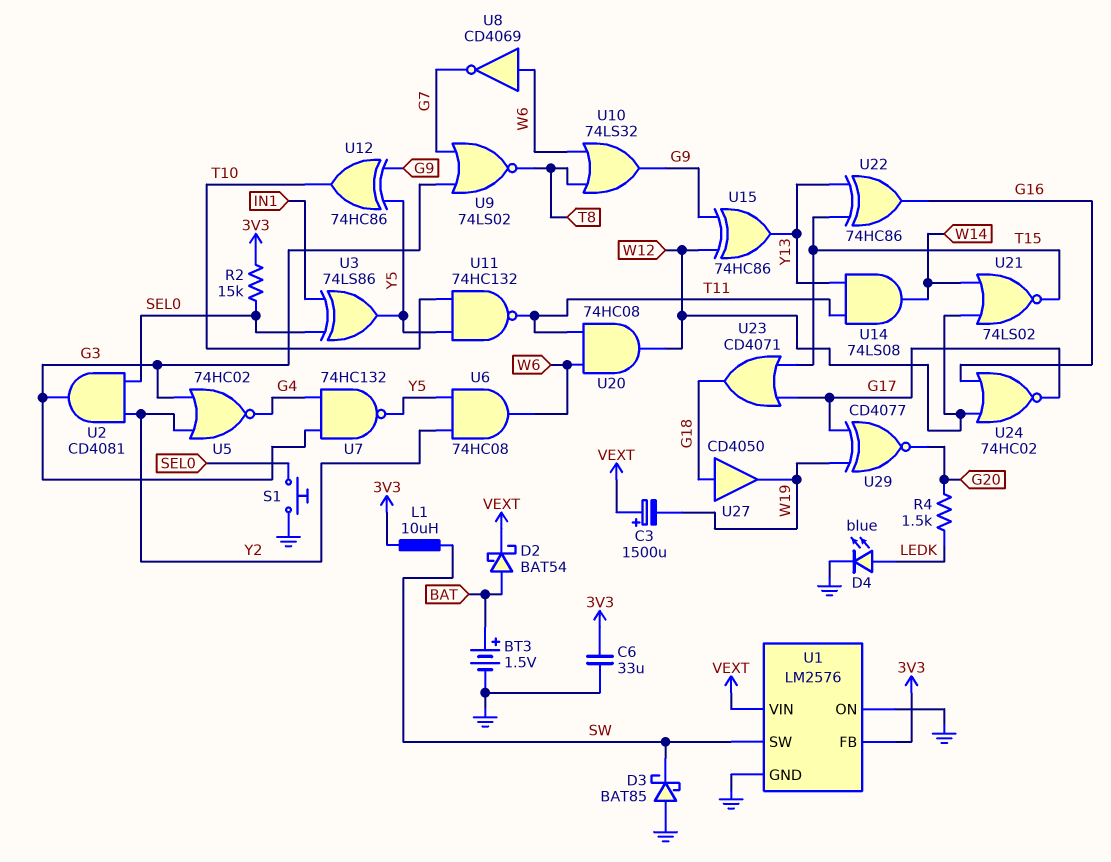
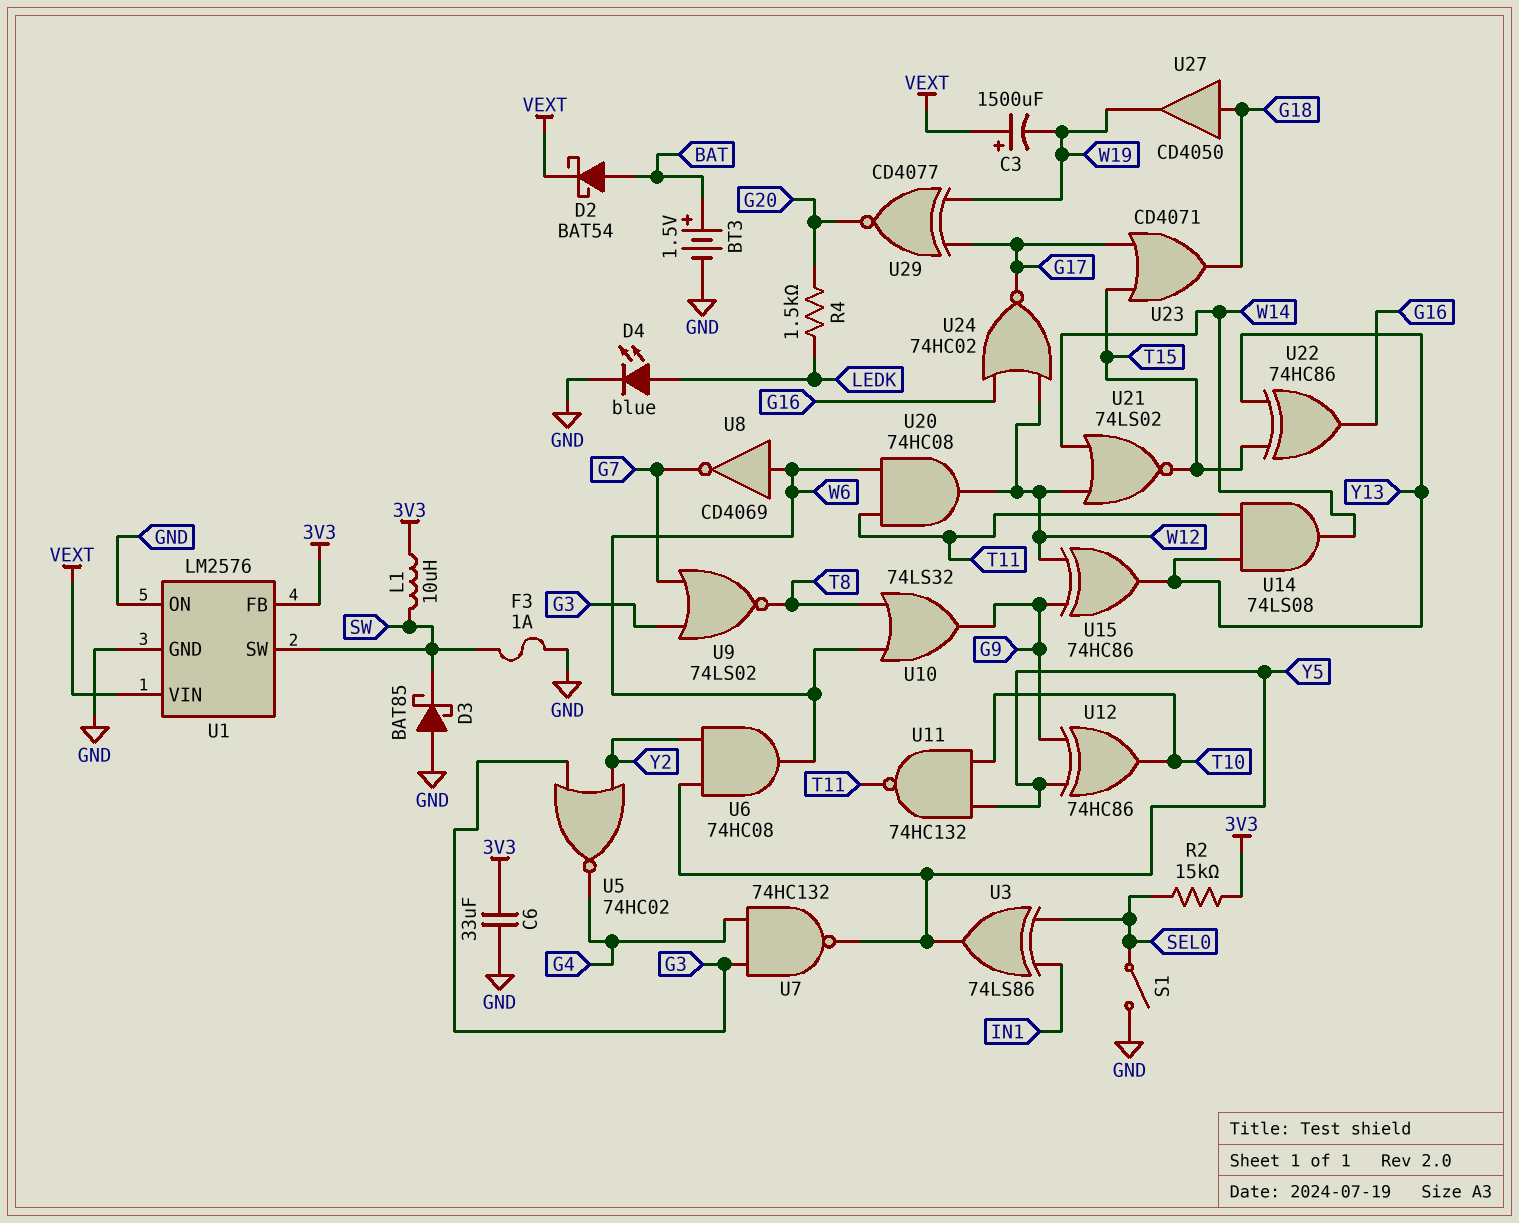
F3: none -> 1A (GND, SW)
S1: button (GND, SEL0) -> switch (GND, SEL0)
U2: AND CD4081 (in SEL0, in Y2, out G3) -> none

